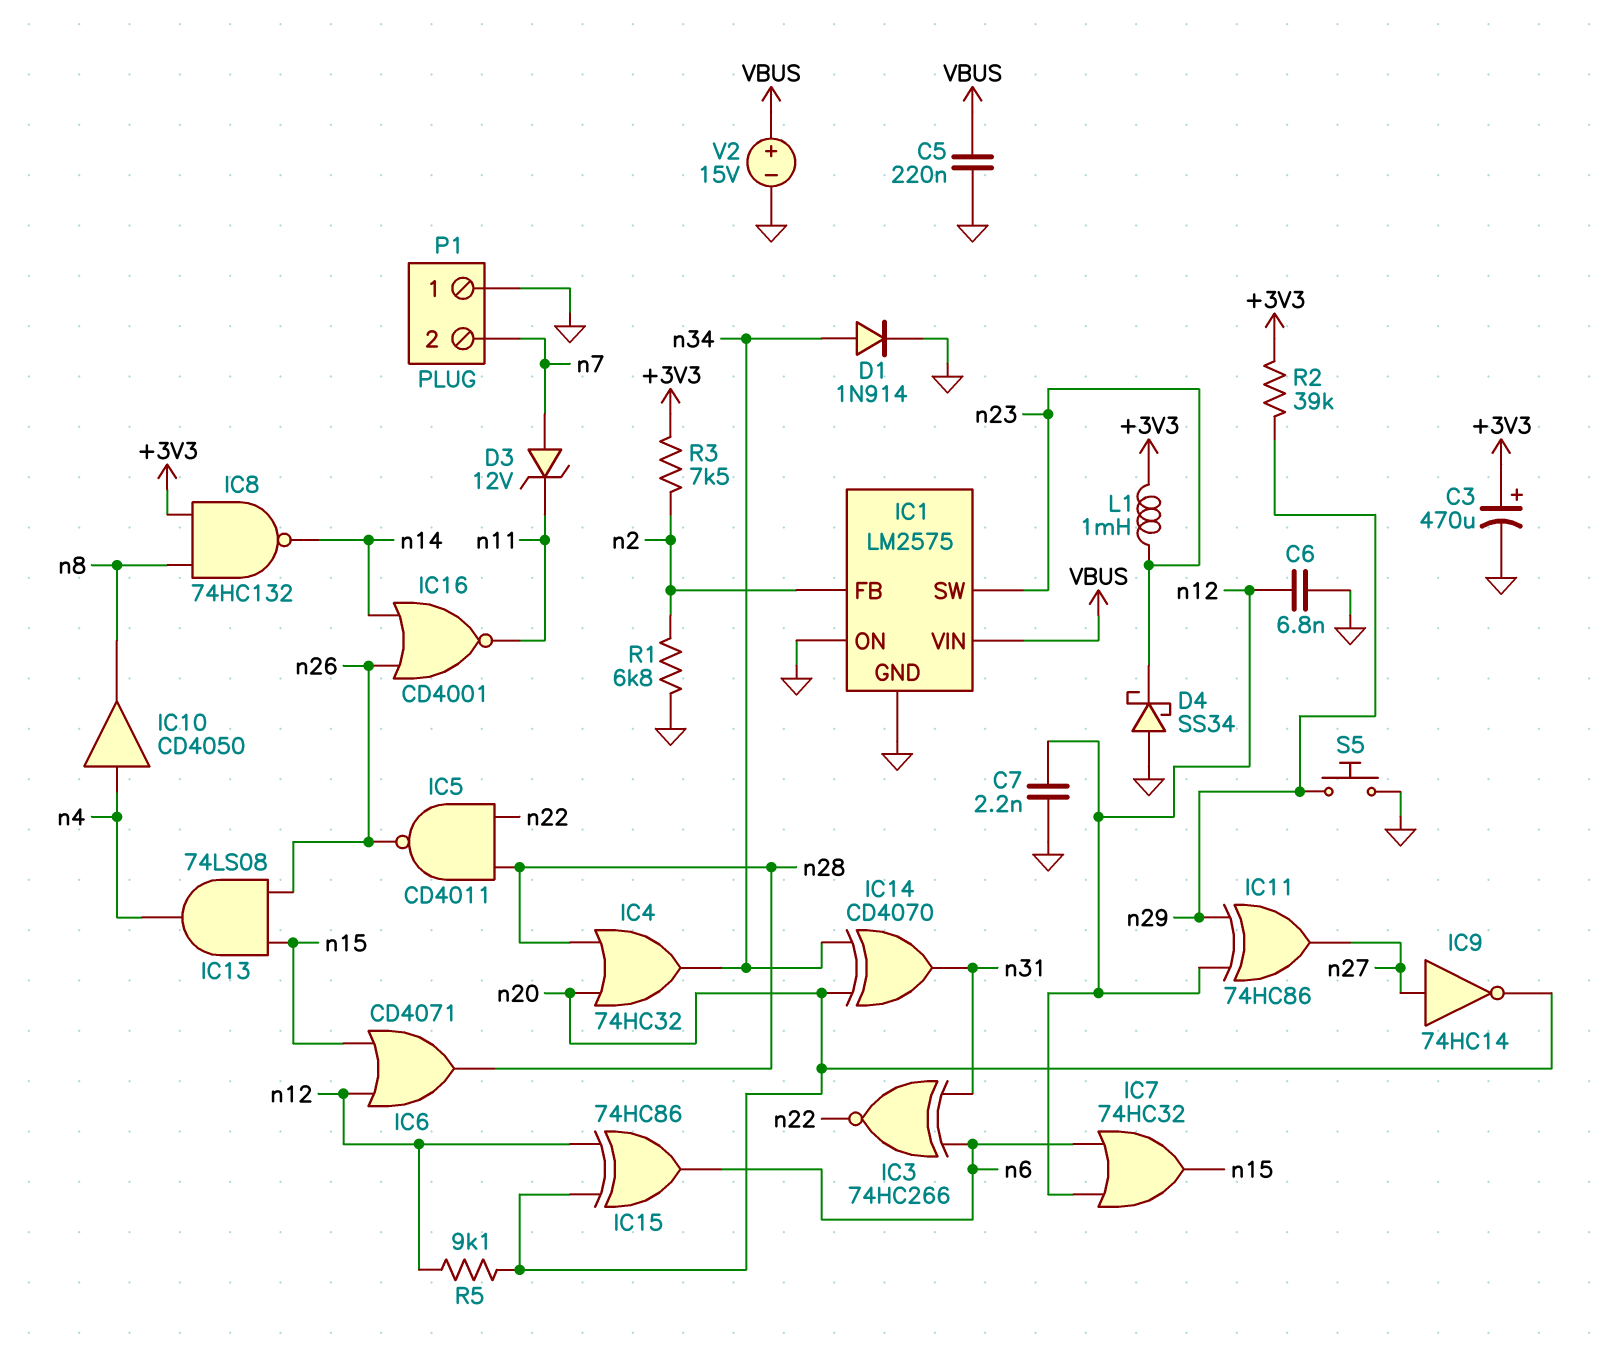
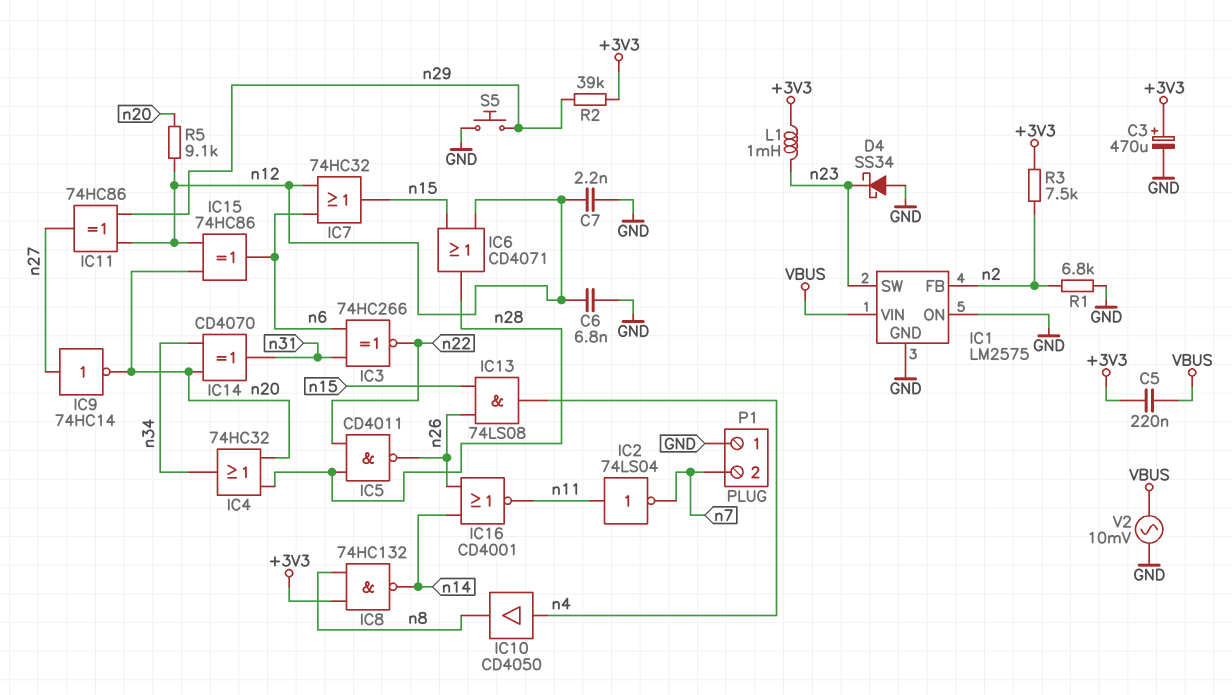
C5: 220nF (GND, VBUS) -> 220nF (+3V3, VBUS)
D1: diode 1N914 (A n34, K GND) -> none
D3: zener 12V (A n7, K n11) -> none
IC2: none -> NOT 74LS04 (in n11, out n7)
V2: 15V (plus VBUS, minus GND) -> AC 10mV (GND, VBUS)

